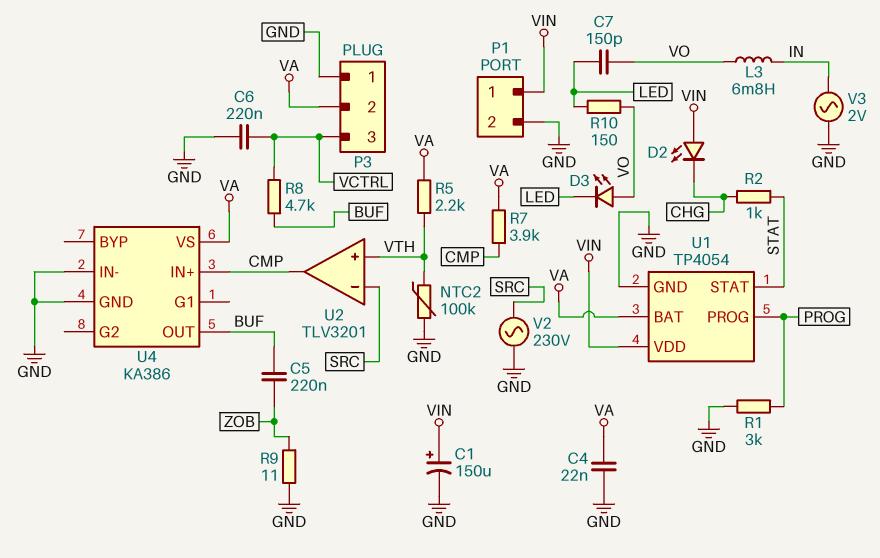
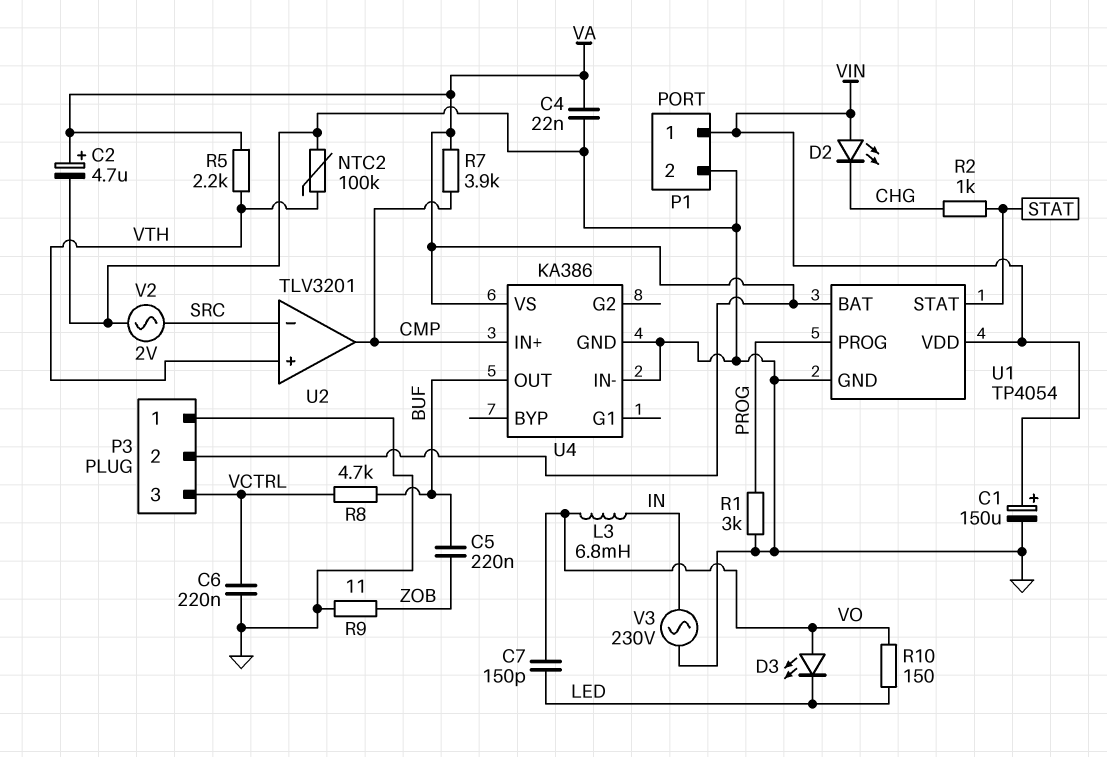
C2: none -> 4.7uF (plus VA, minus GND)
V2: AC 230V (GND, SRC) -> AC 2V (GND, SRC)
V3: AC 2V (GND, IN) -> AC 230V (GND, IN)

